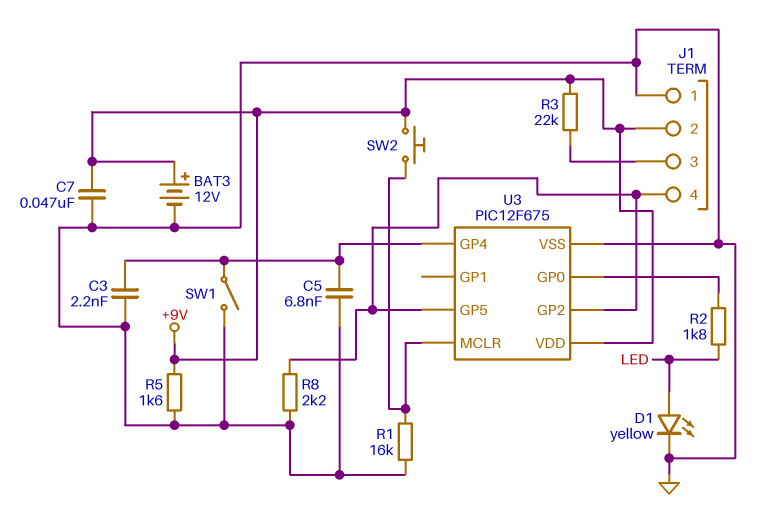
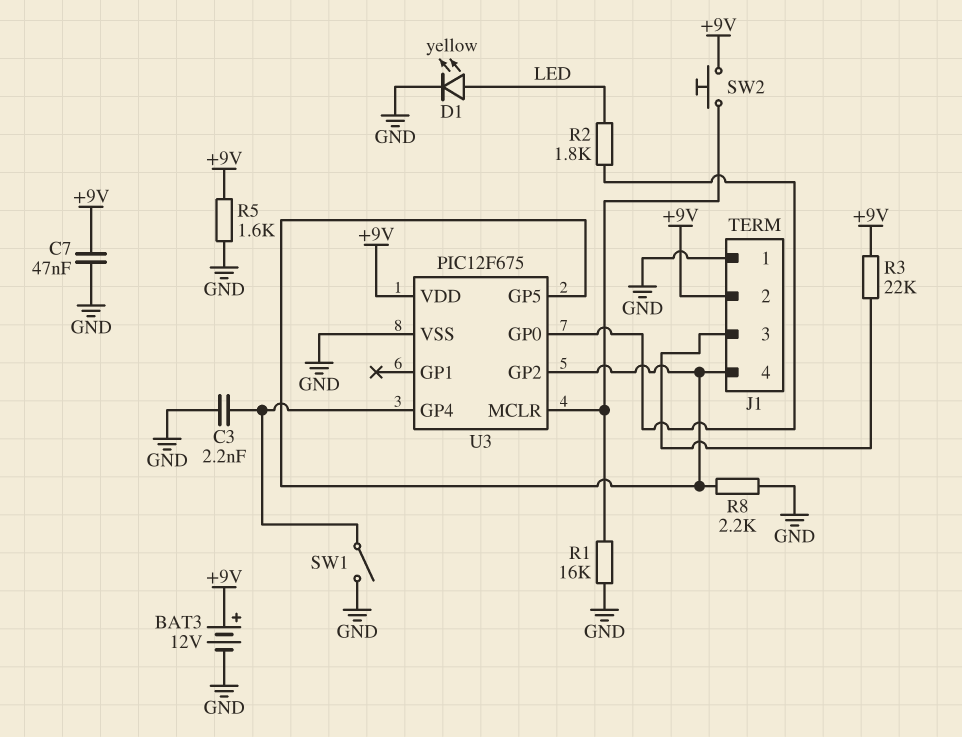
C5: 6.8nF (GND, U3/GP4) -> none

